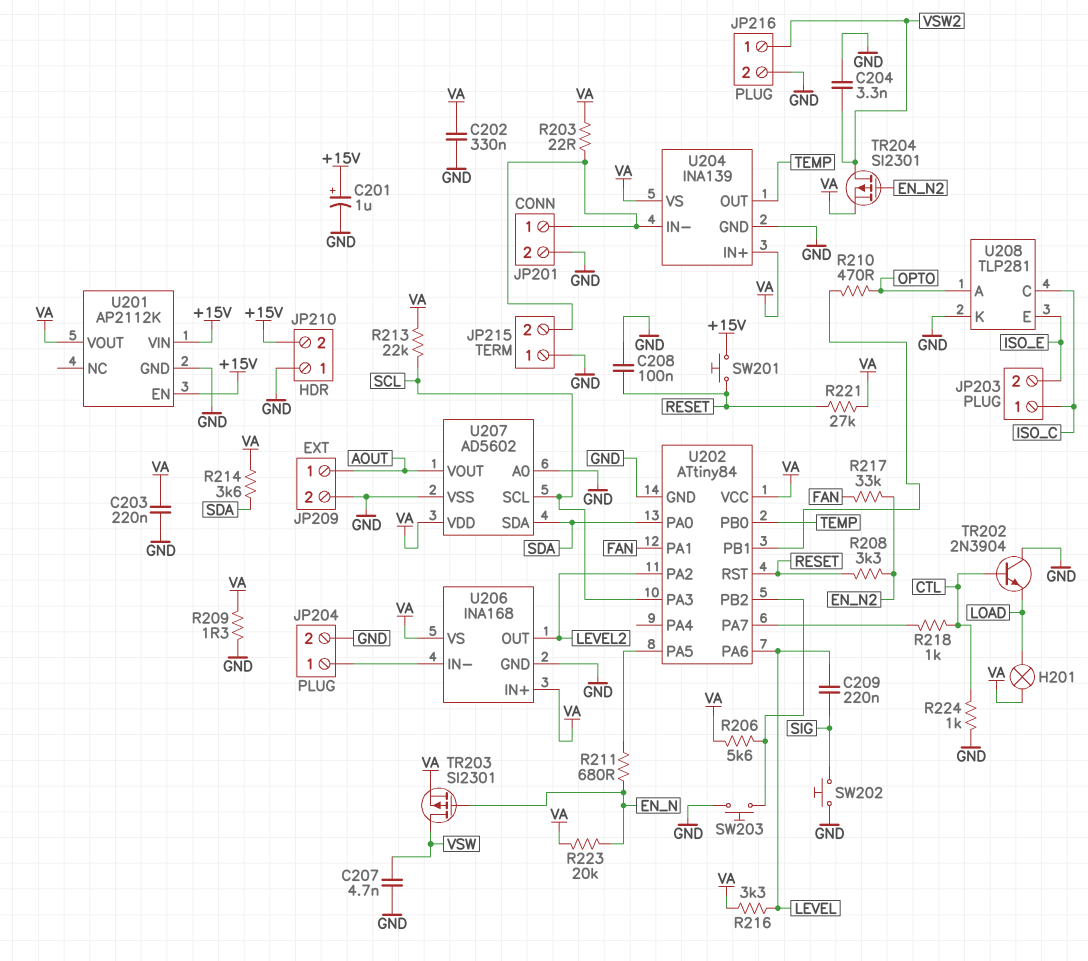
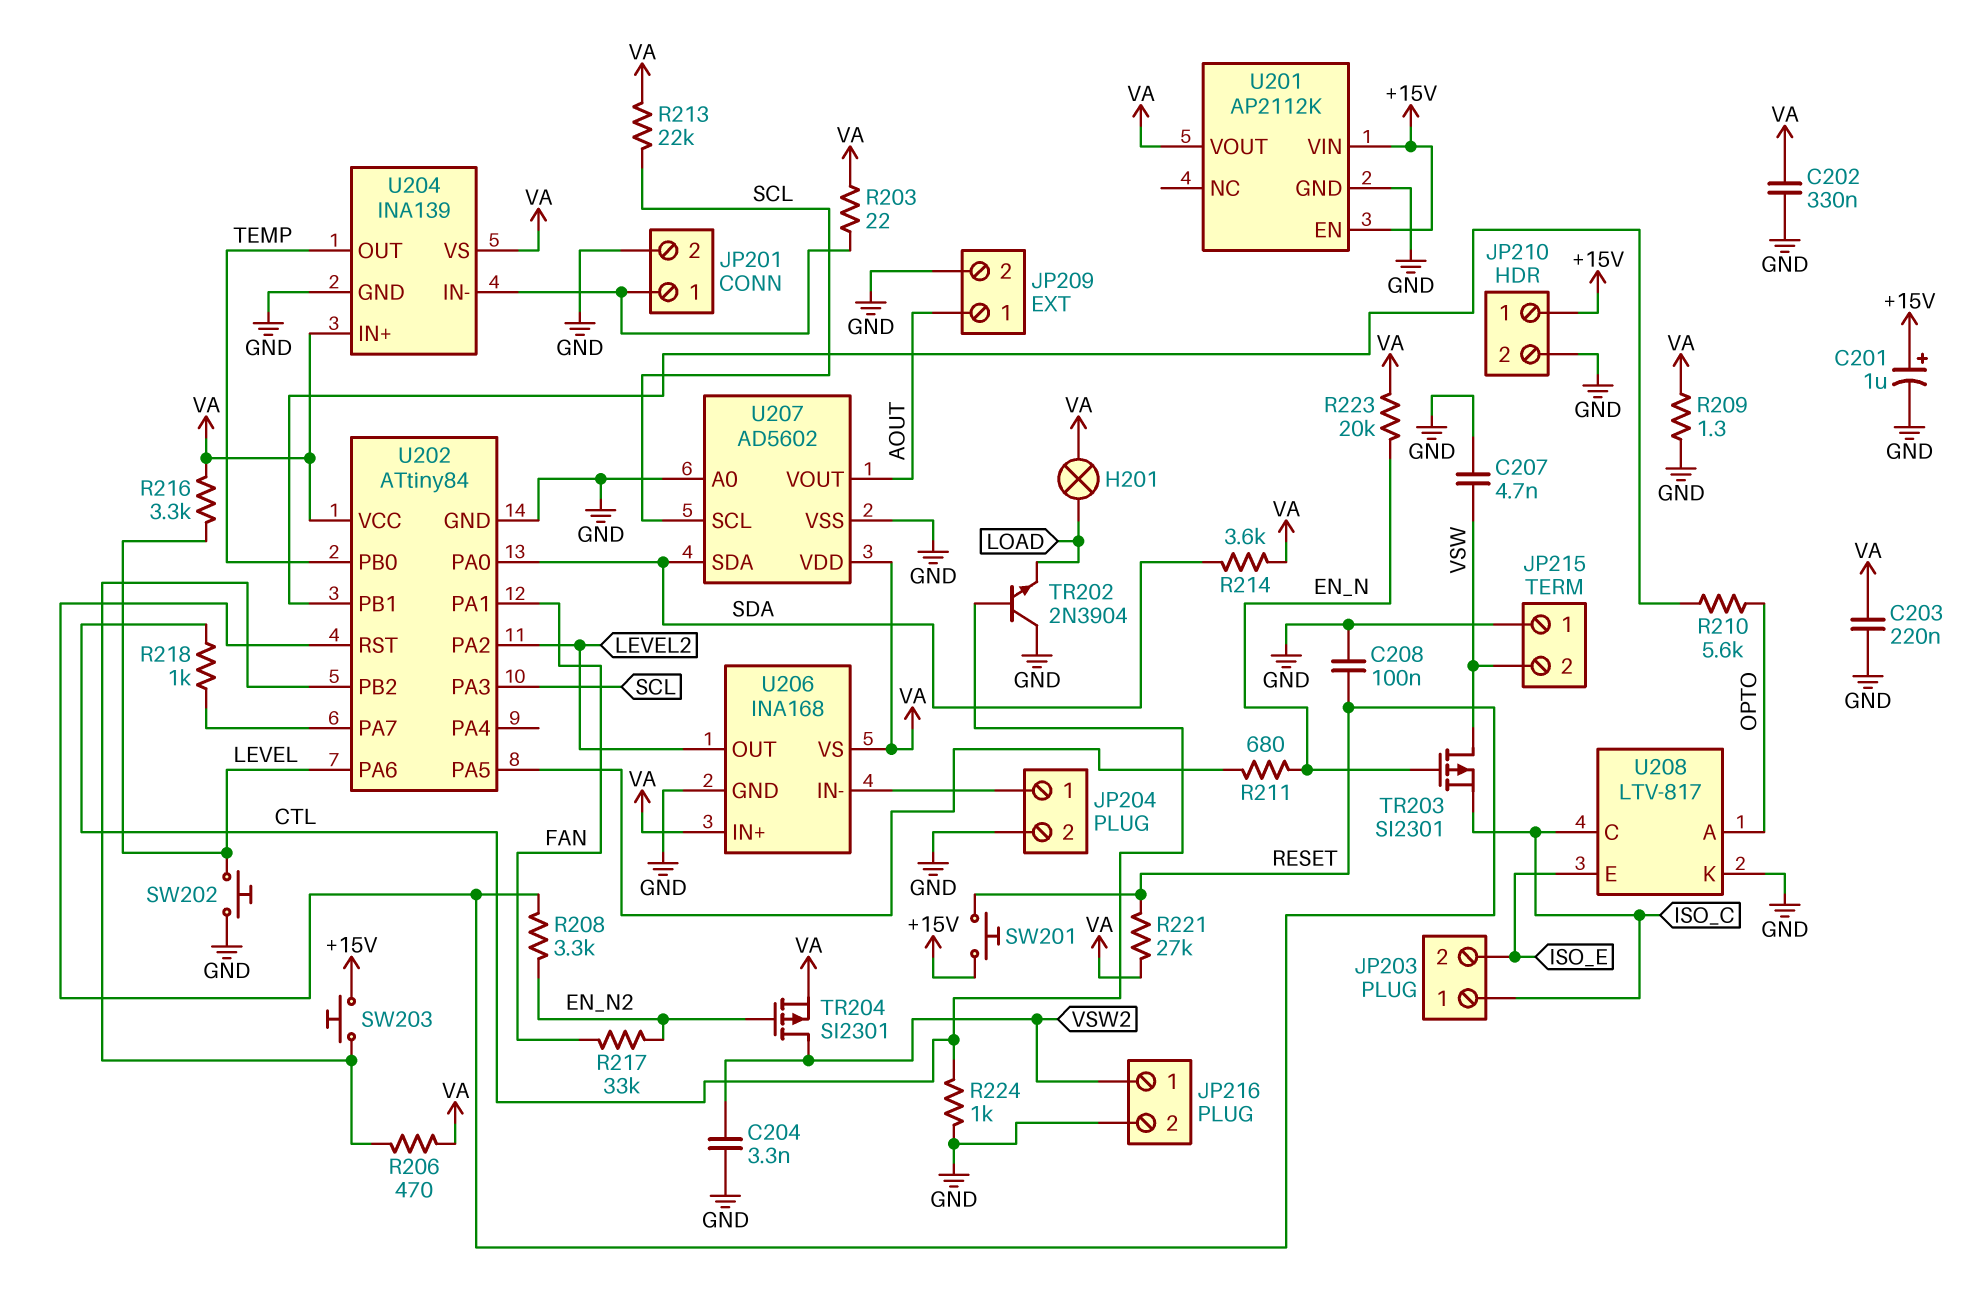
C209: 220nF (LEVEL, SIG) -> none
JP210 pin 1: GND -> +15V
JP210 pin 2: +15V -> GND
JP215 pin 2: JP201/1 -> VSW
R206: 5.6k (U202/PB2, VA) -> 470 (U202/PB2, VA)
R210: 470 (OPTO, U202/PB1) -> 5.6k (OPTO, U202/PB1)
SW202: button (GND, SIG) -> button (GND, LEVEL)
SW203: button (GND, U202/PB2) -> button (+15V, U202/PB2)
TR203: PMOS SI2301 (G EN_N, D VSW, S VA) -> PMOS SI2301 (G EN_N, D VSW, S ISO_C)
U208: TLP281 -> LTV-817

